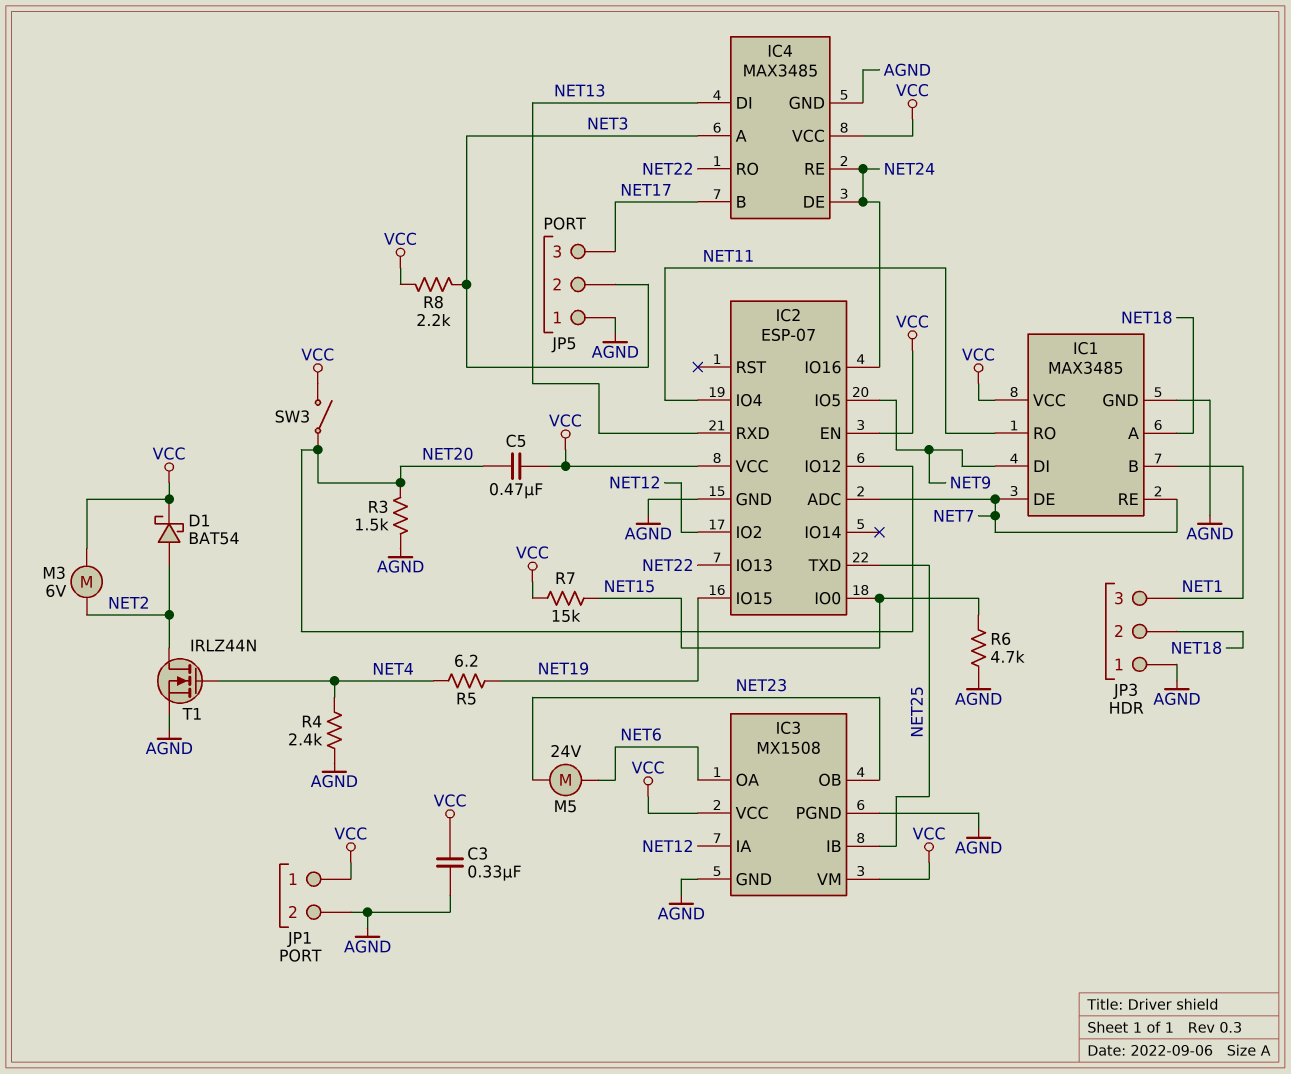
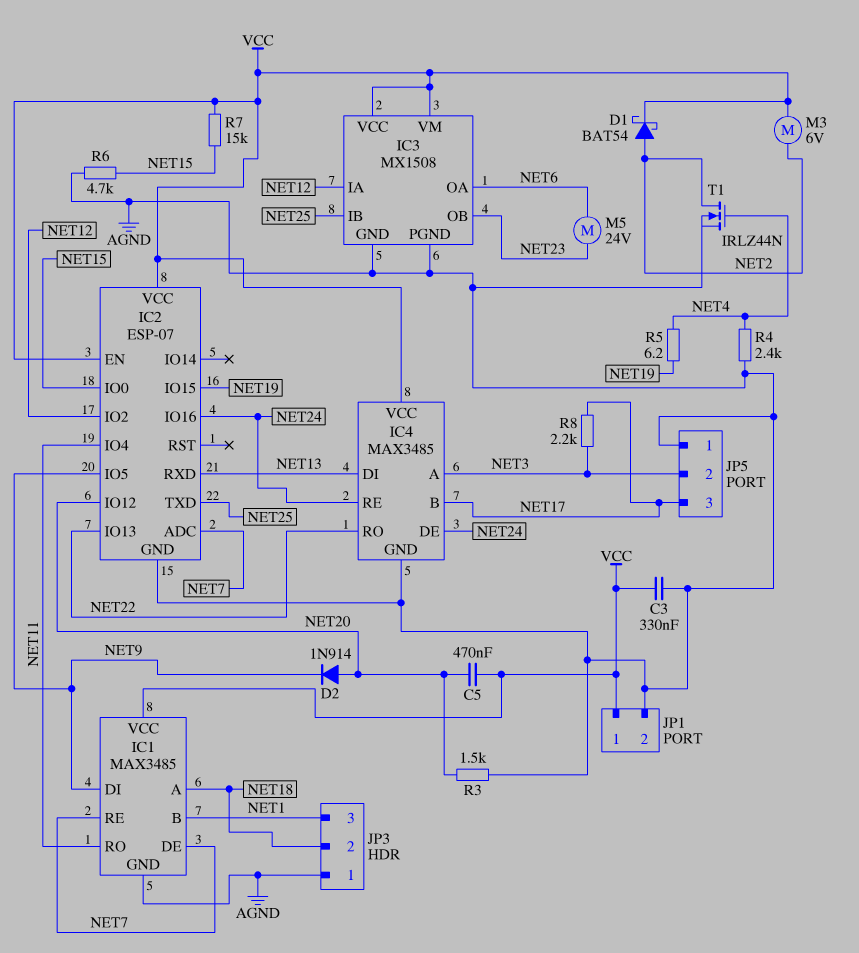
D2: none -> diode 1N914 (A NET20, K NET9)
R8: 2.2k (NET3, VCC) -> 2.2k (NET3, NET17)
SW3: switch (NET20, VCC) -> none

